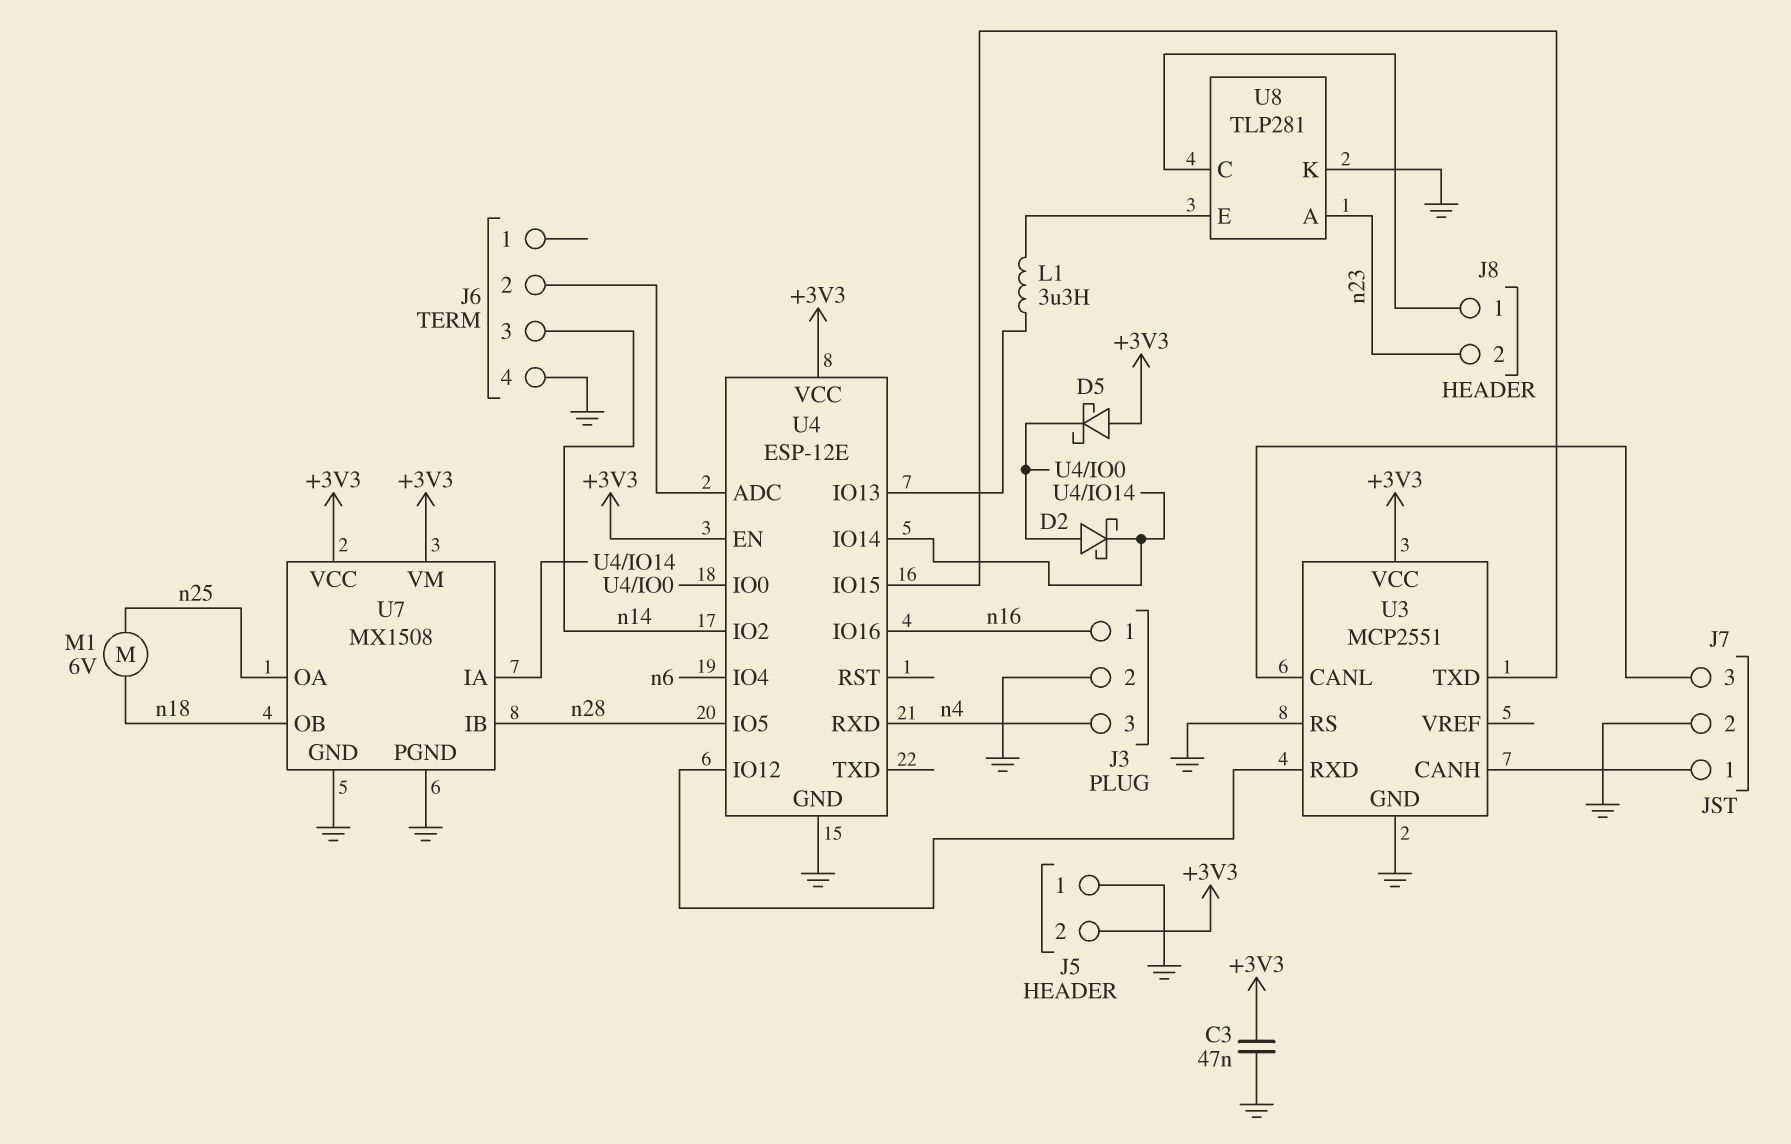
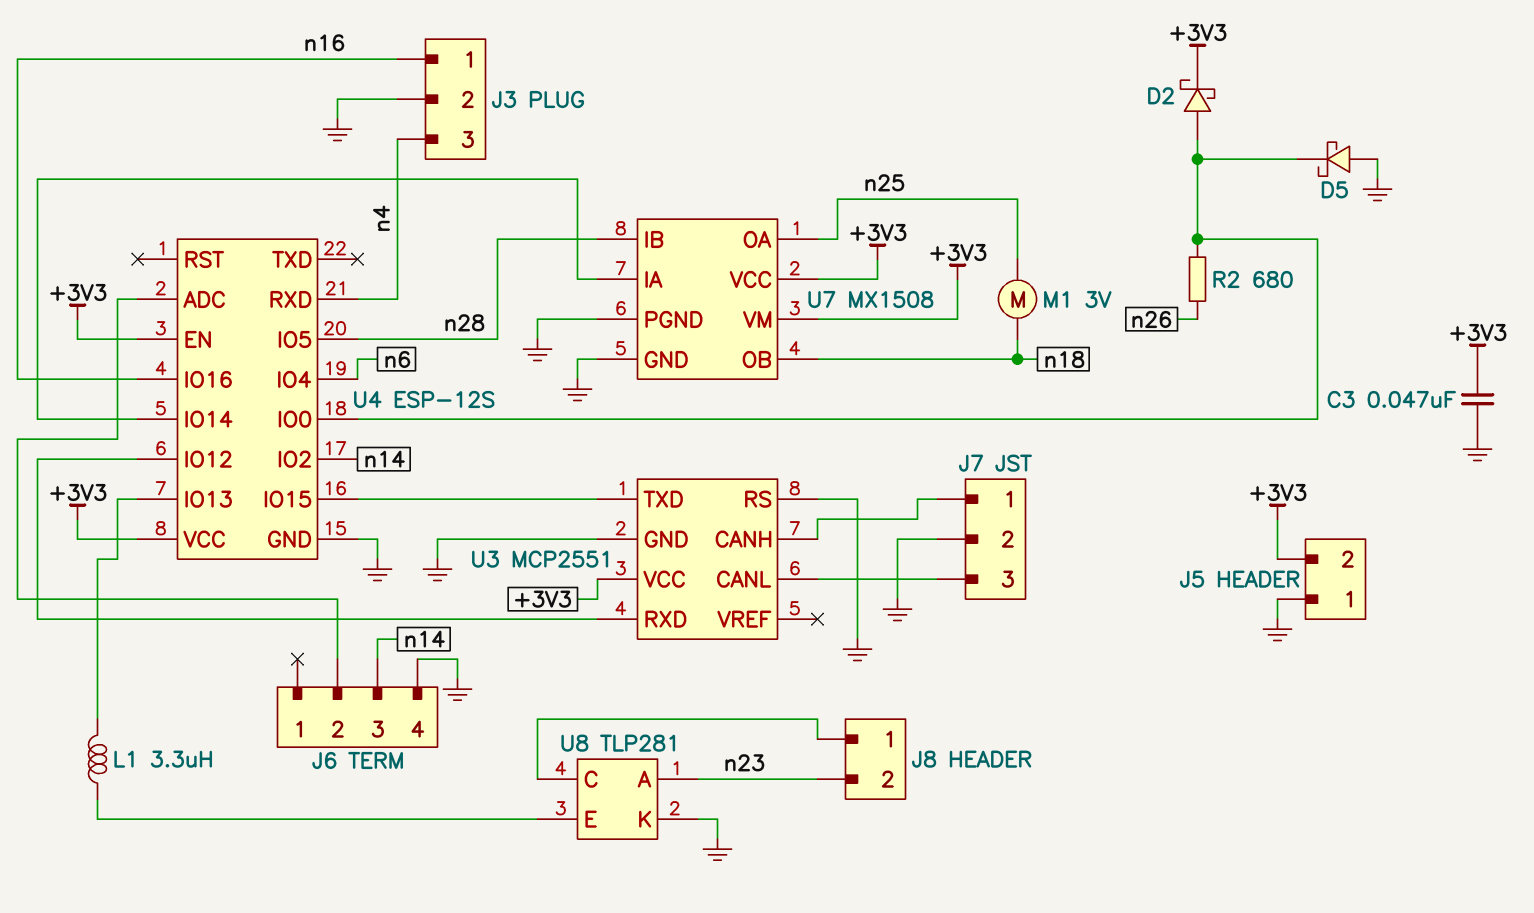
D2: schottky (A U4/IO0, K U4/IO14) -> schottky (A U4/IO0, K +3V3)
D5: schottky (A +3V3, K U4/IO0) -> schottky (A GND, K U4/IO0)
M1: motor 6V (n18, n25) -> motor 3V (n18, n25)
R2: none -> 680 (U4/IO0, n26)
U4: ESP-12E -> ESP-12S

